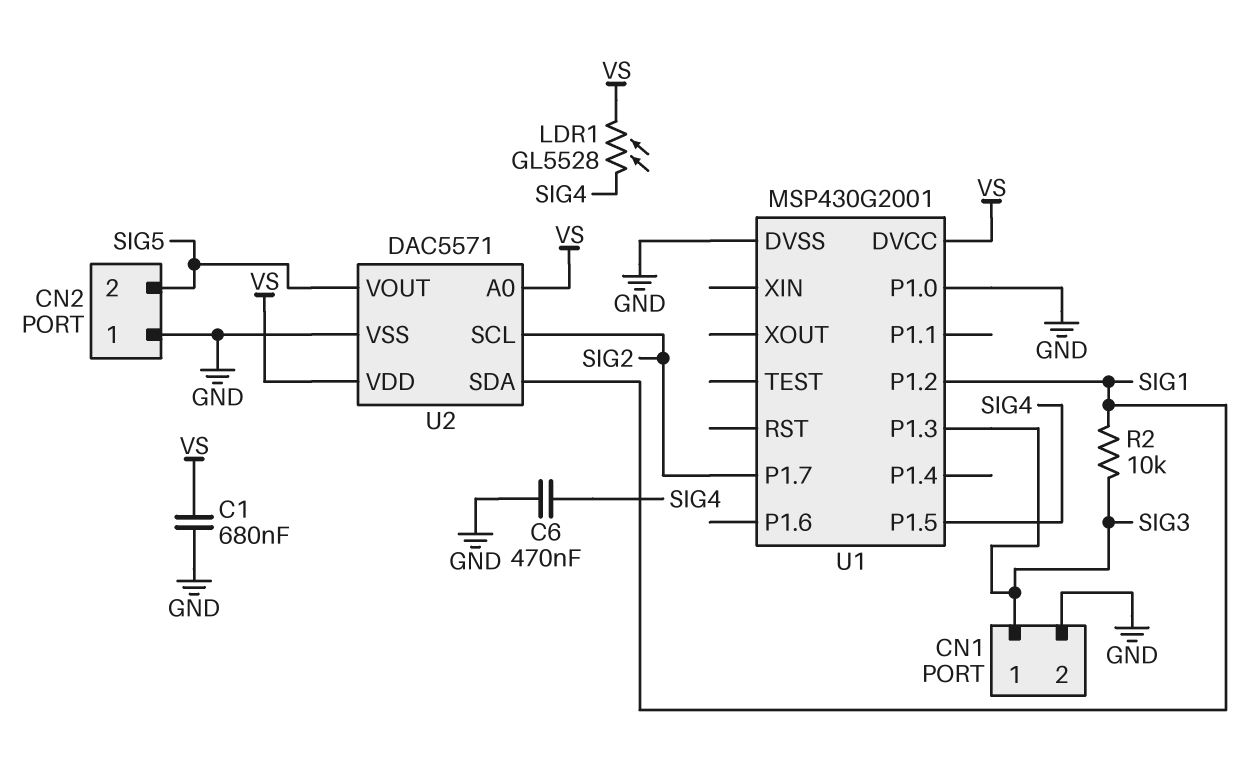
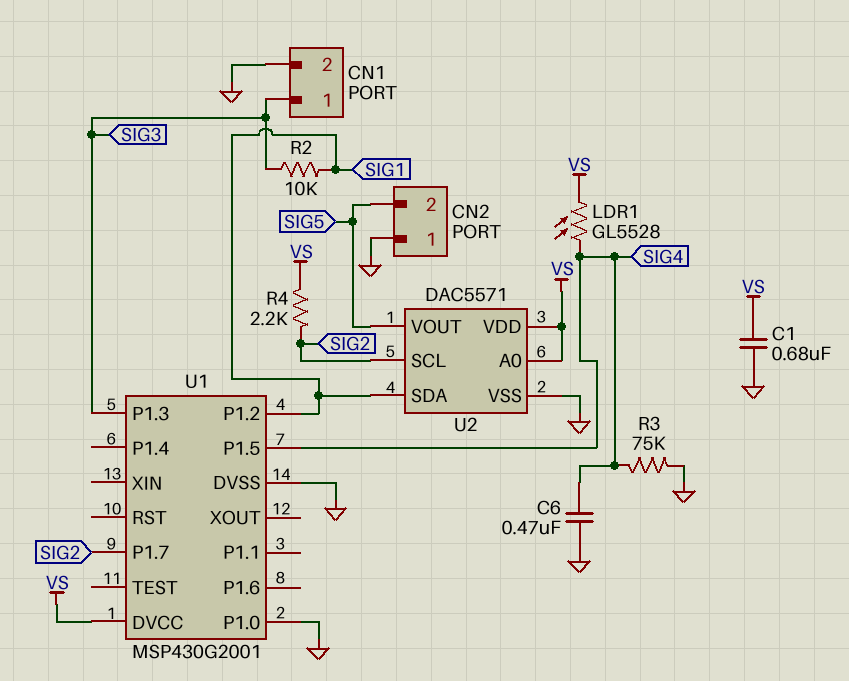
R3: none -> 75k (GND, SIG4)
R4: none -> 2.2k (SIG2, VS)

